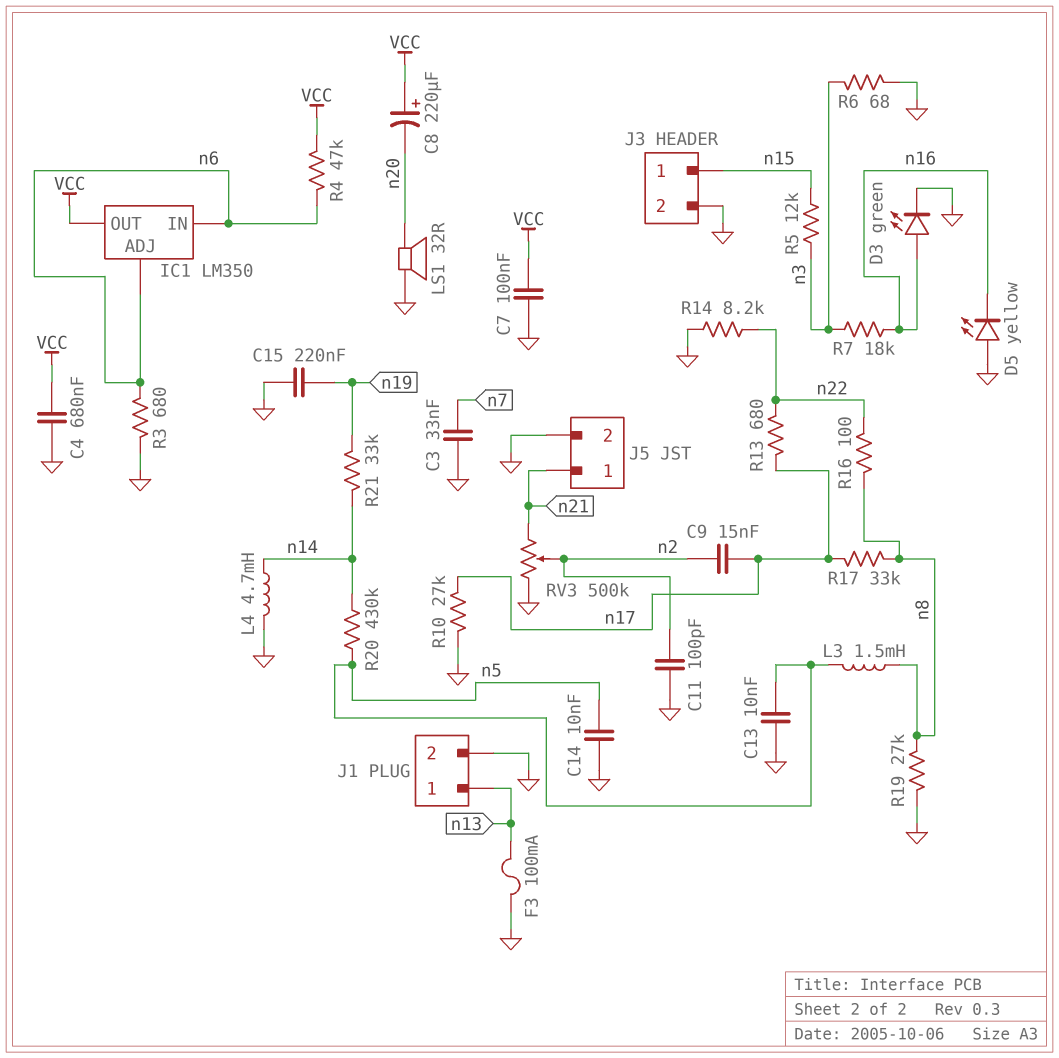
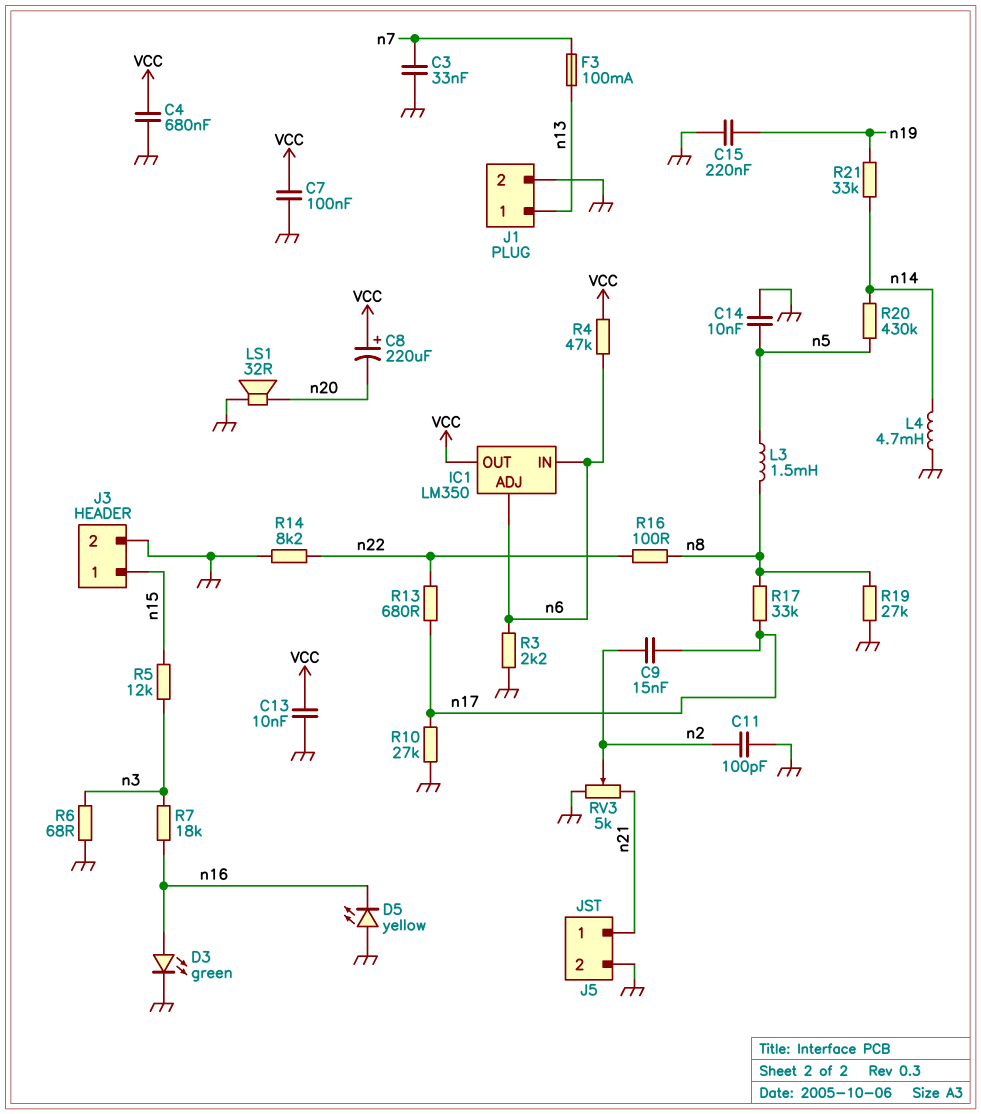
C13: 10nF (GND, n5) -> 10nF (GND, VCC)
F3: 100mA (GND, n13) -> 100mA (n7, n13)
R3: 680 (GND, n6) -> 2.2k (GND, n6)
RV3: 500k (GND, n21, wiper n2) -> 5k (GND, n21, wiper n2)

